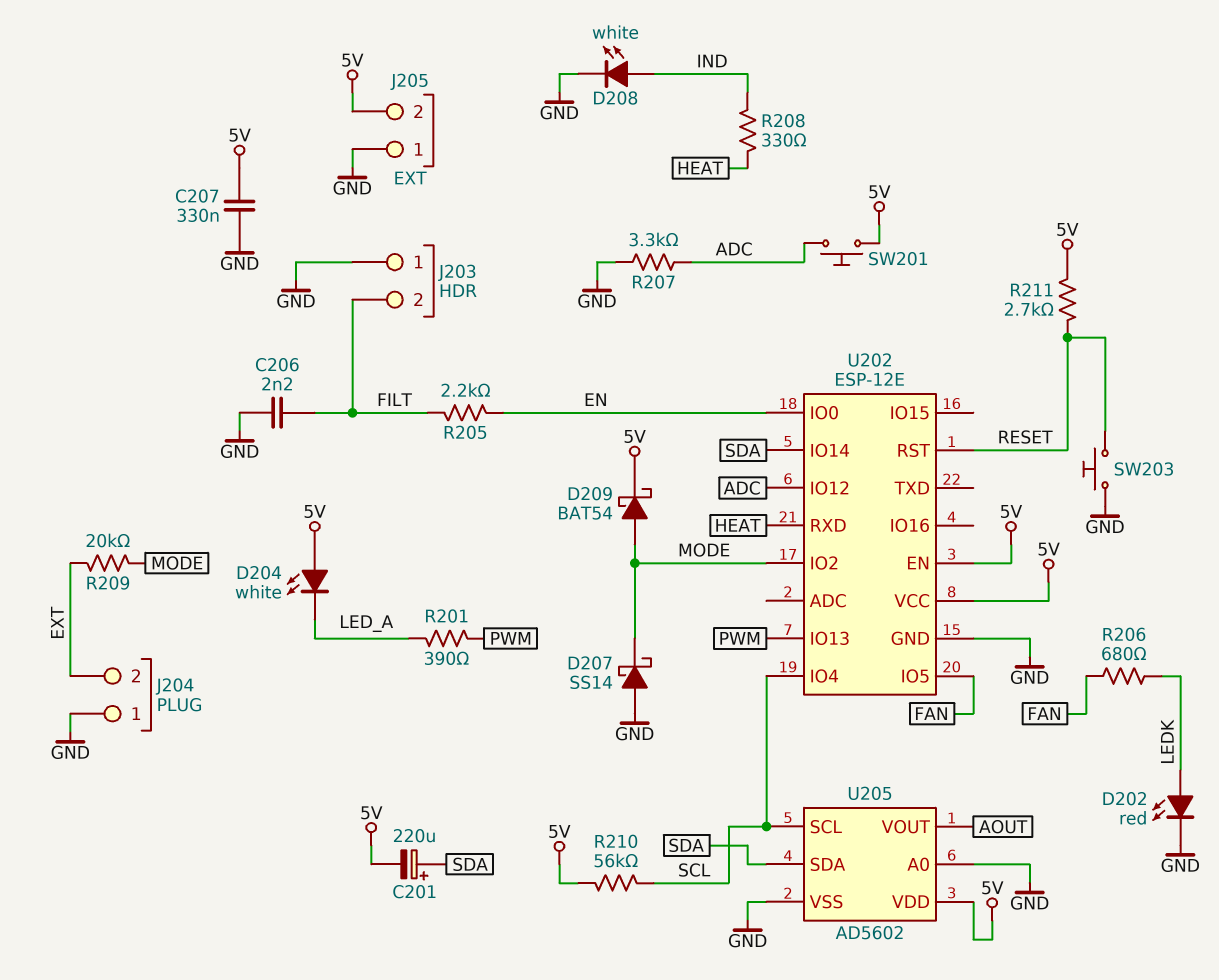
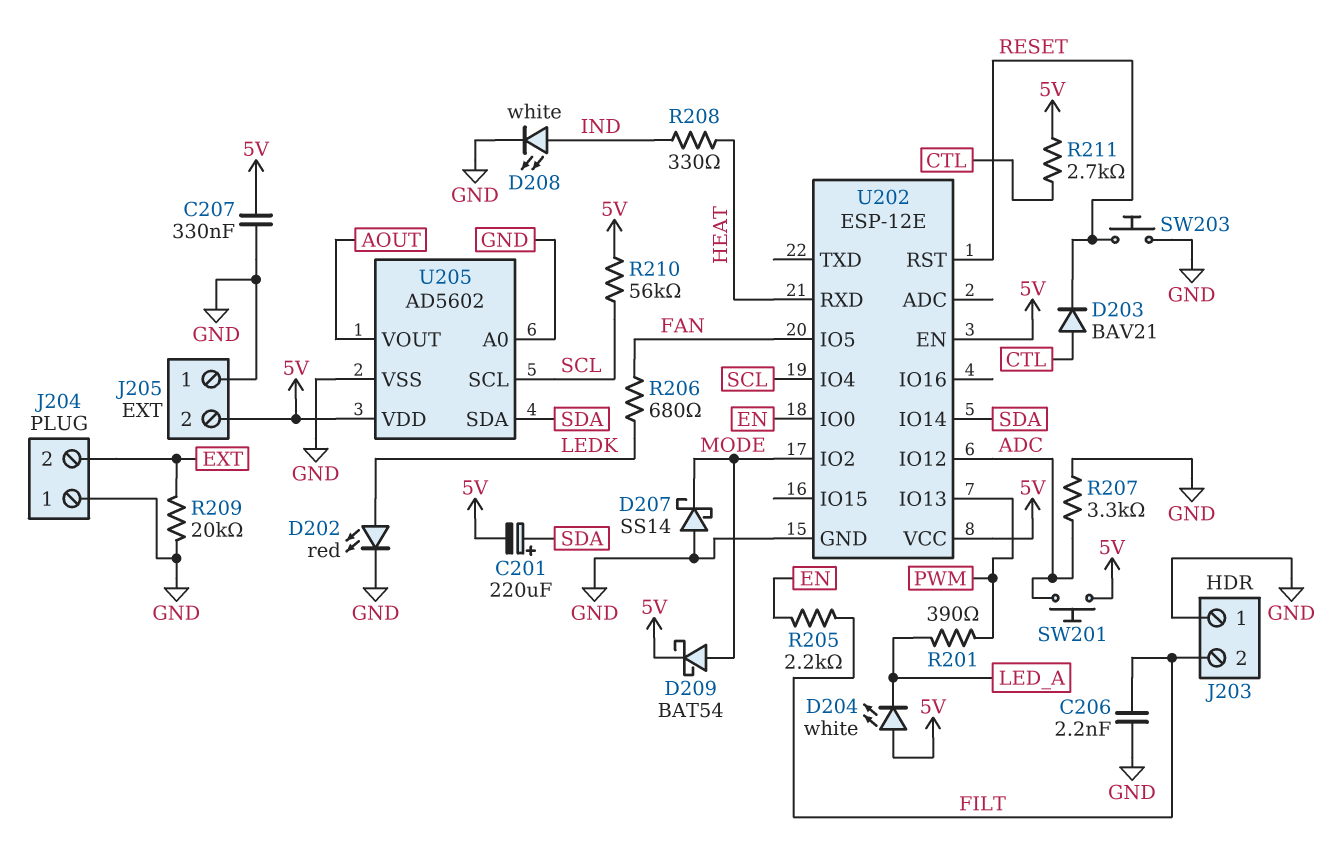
D203: none -> diode BAV21 (A CTL, K RESET)
R209: 20k (EXT, MODE) -> 20k (EXT, GND)
R211: 2.7k (5V, RESET) -> 2.7k (5V, CTL)

